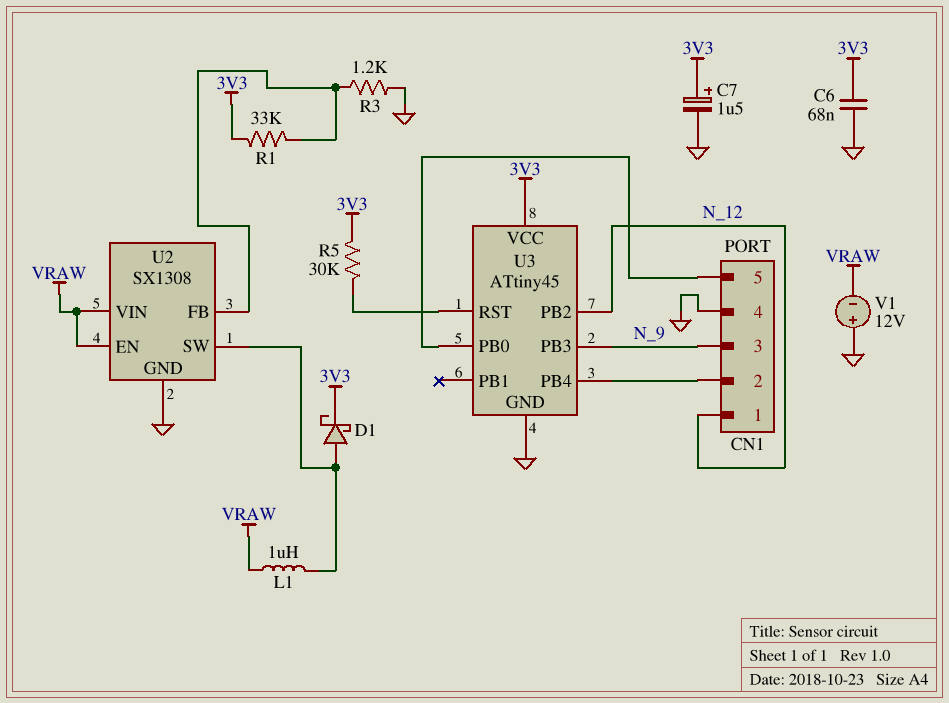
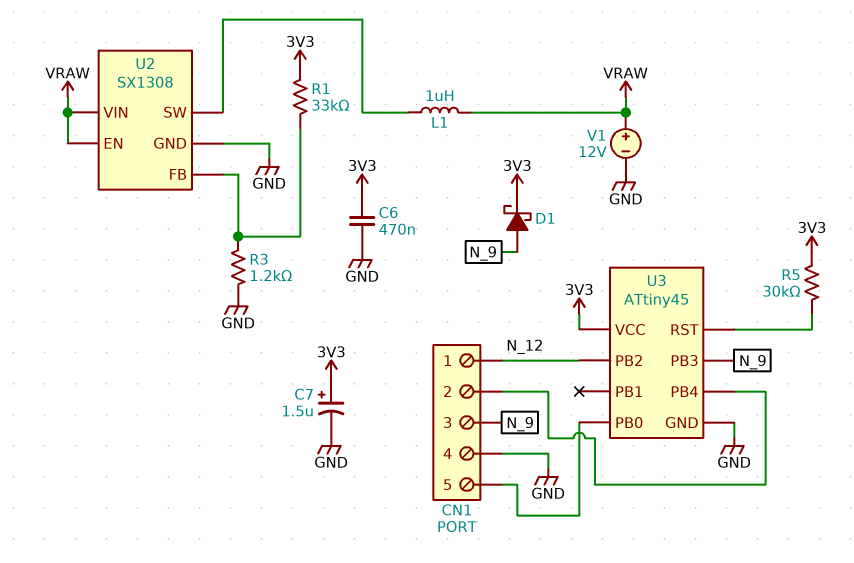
C6: 68nF (3V3, GND) -> 470nF (3V3, GND)
D1: schottky (A U2/SW, K 3V3) -> schottky (A N_9, K 3V3)
V1: 12V (plus GND, minus VRAW) -> 12V (plus VRAW, minus GND)

